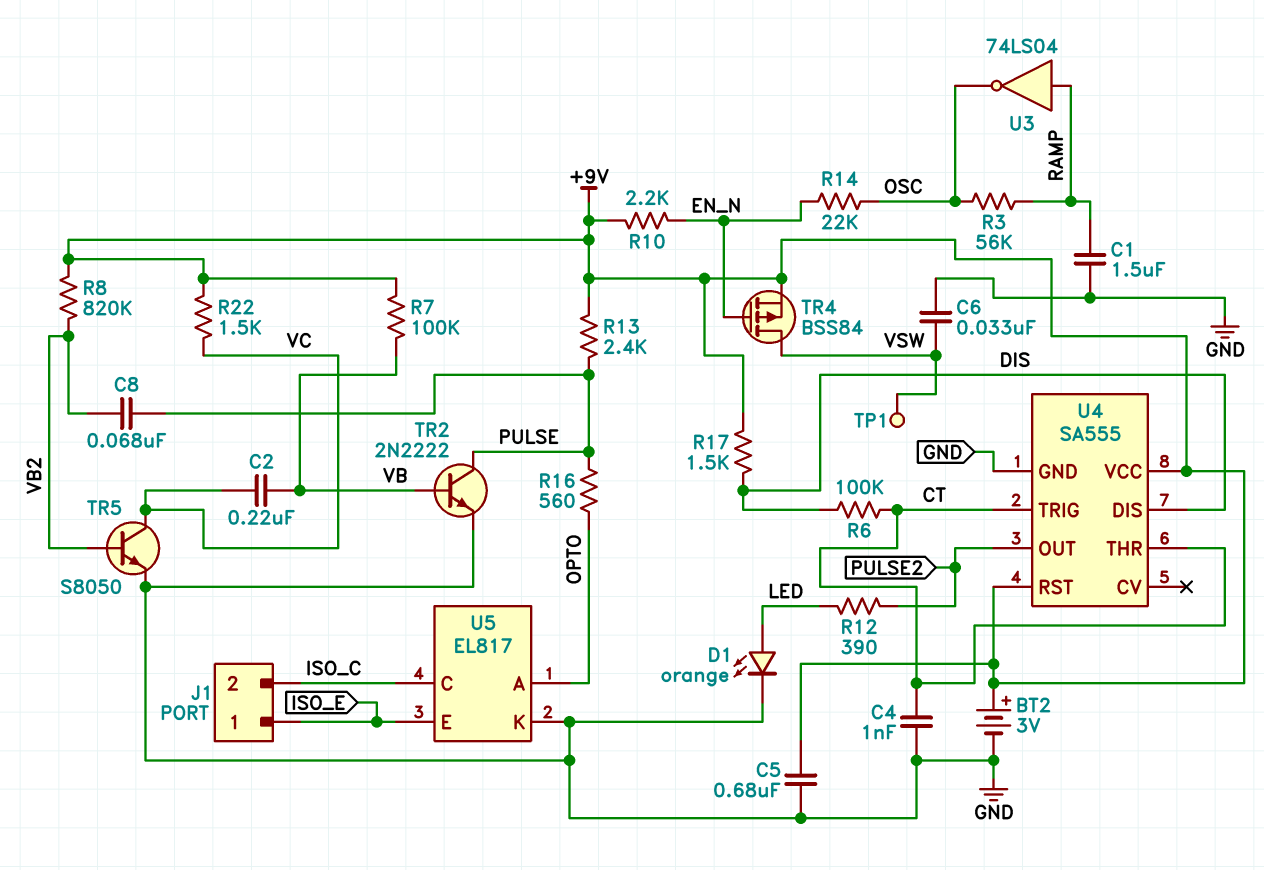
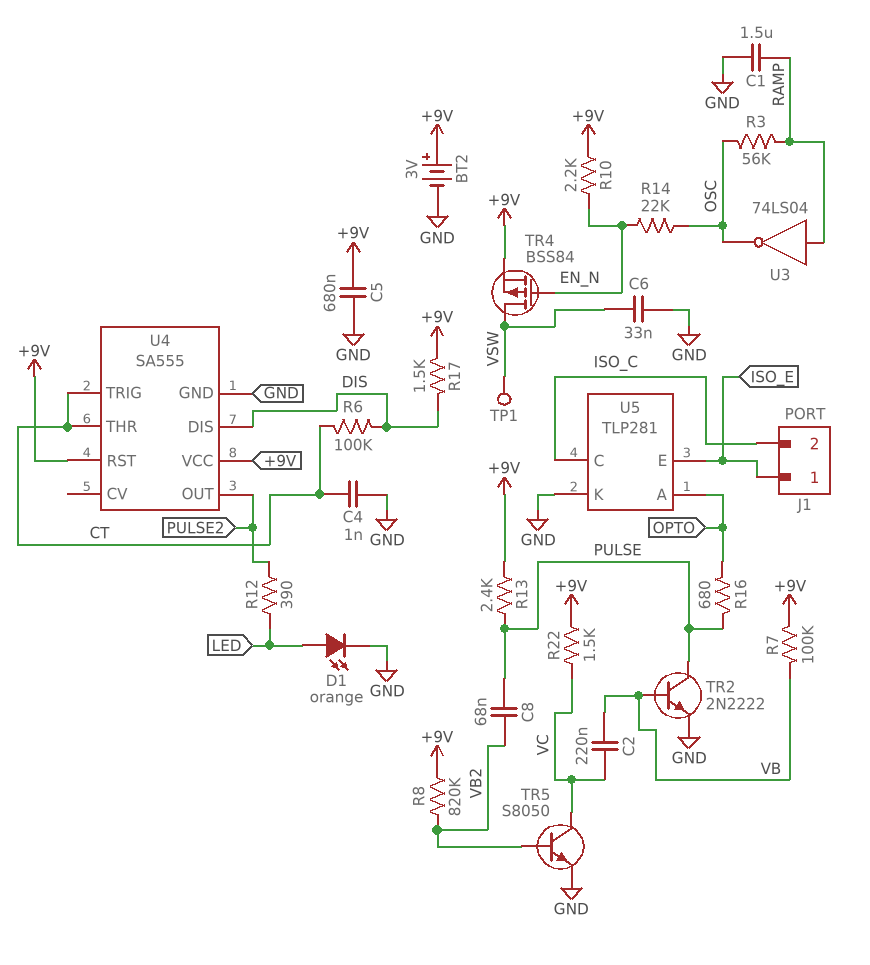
R16: 560 (OPTO, PULSE) -> 680 (OPTO, PULSE)
U5: EL817 -> TLP281

